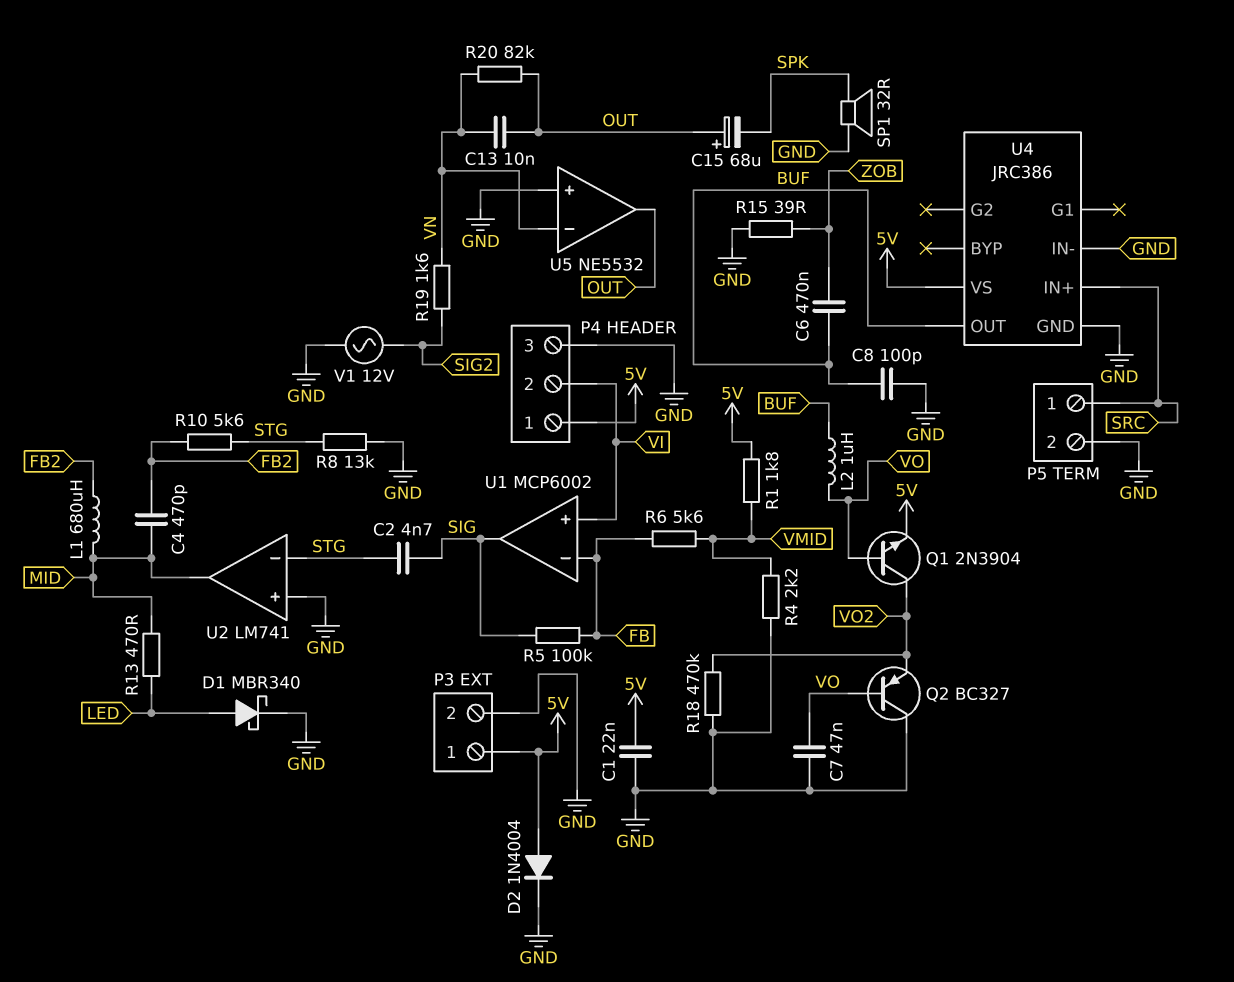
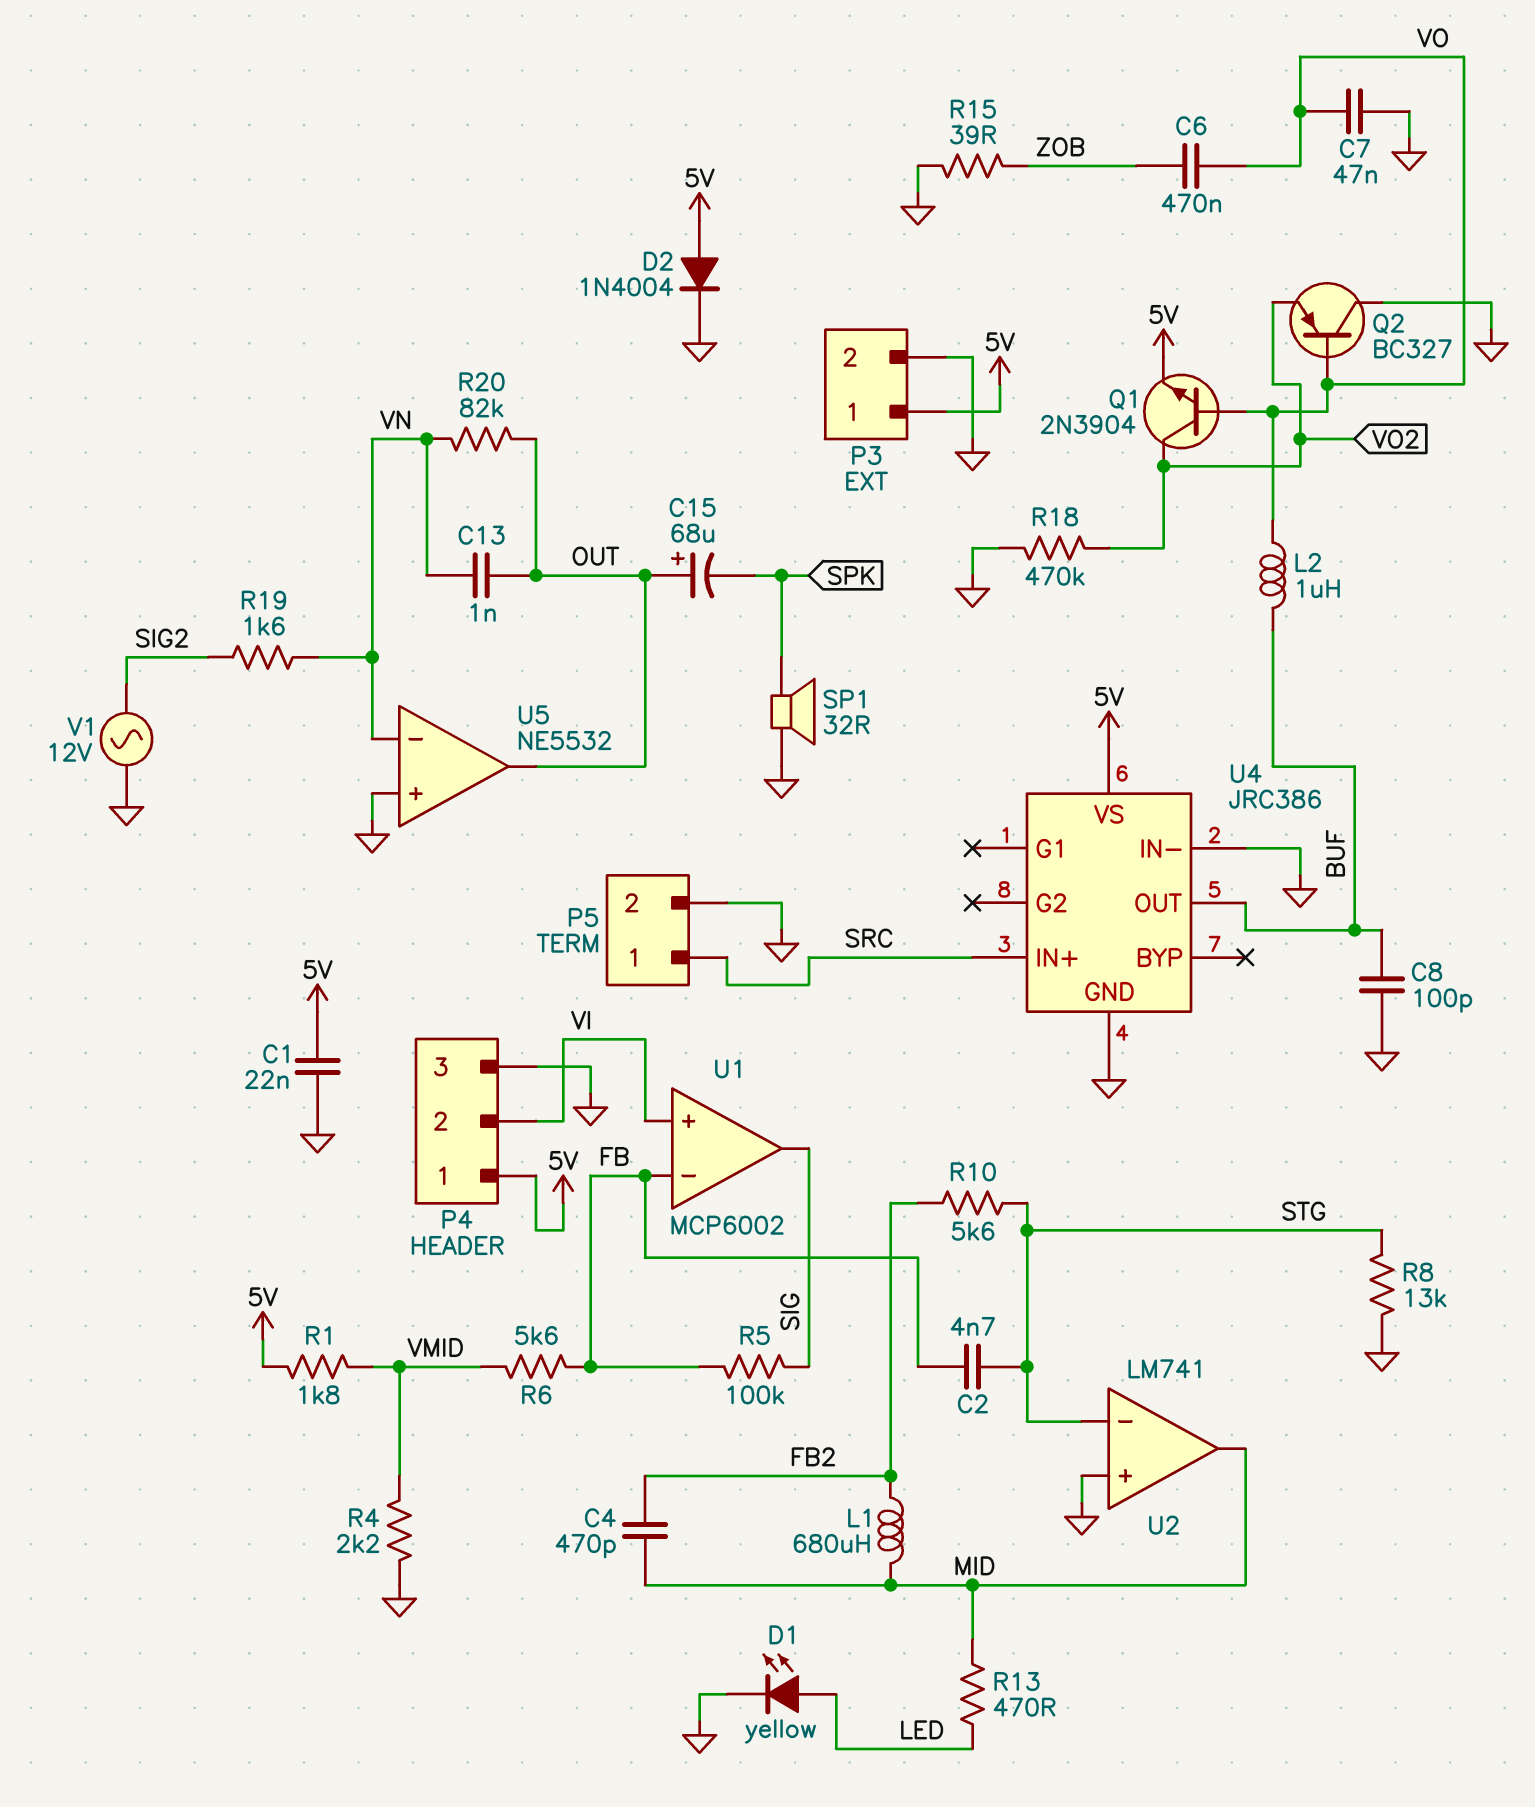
C2: 4.7nF (SIG, STG) -> 4.7nF (FB, STG)
C6: 470nF (BUF, ZOB) -> 470nF (VO, ZOB)
C13: 10nF (OUT, VN) -> 1nF (OUT, VN)
D1: schottky MBR340 (A LED, K GND) -> LED yellow (A LED, K GND)

